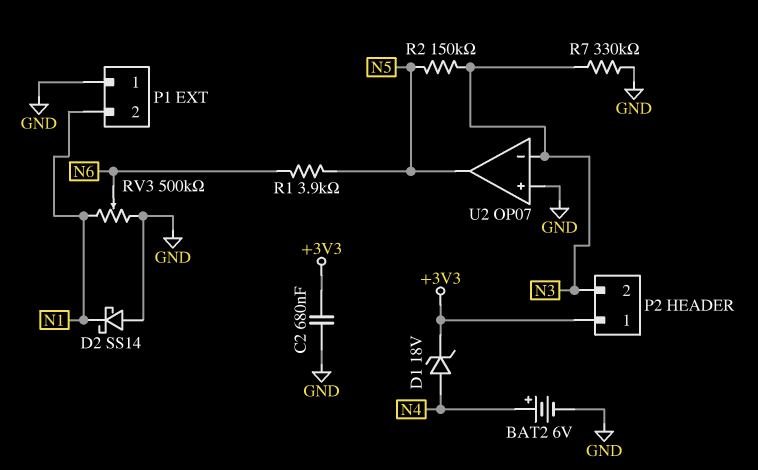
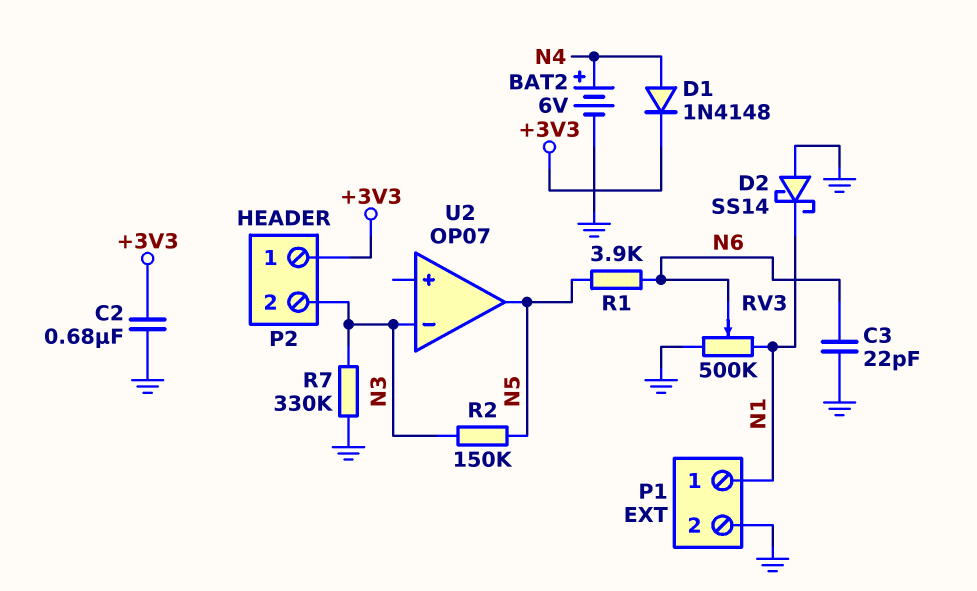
C3: none -> 22pF (GND, N6)
D1: zener 18V (A N4, K +3V3) -> diode 1N4148 (A N4, K +3V3)
P1 pin 1: GND -> N1
P1 pin 2: N1 -> GND
U2 pin in+: GND -> none

